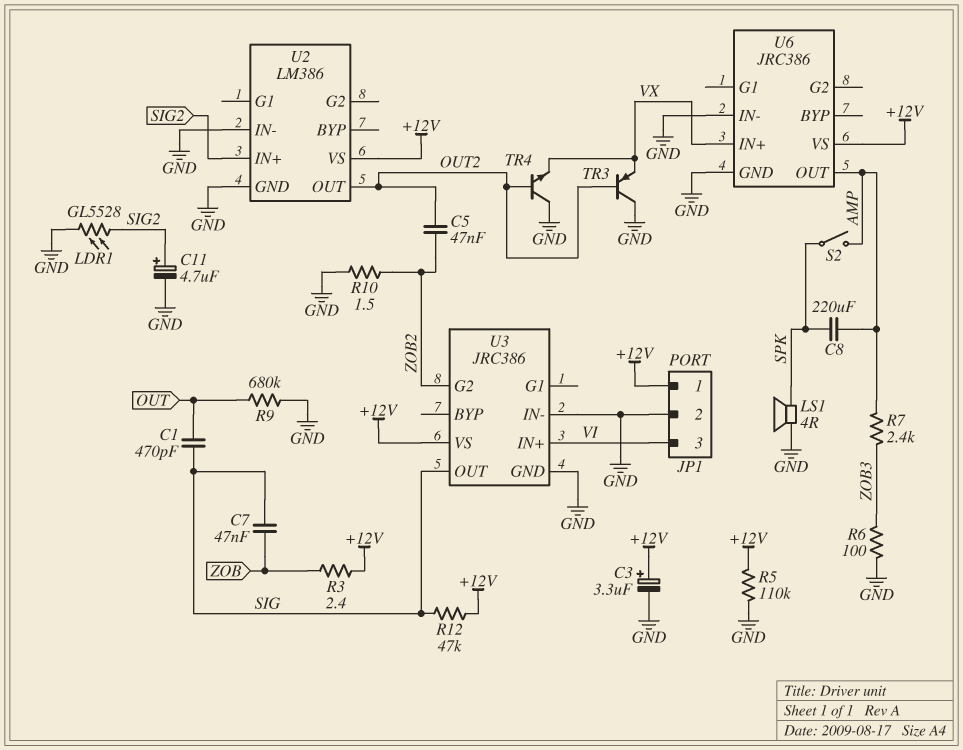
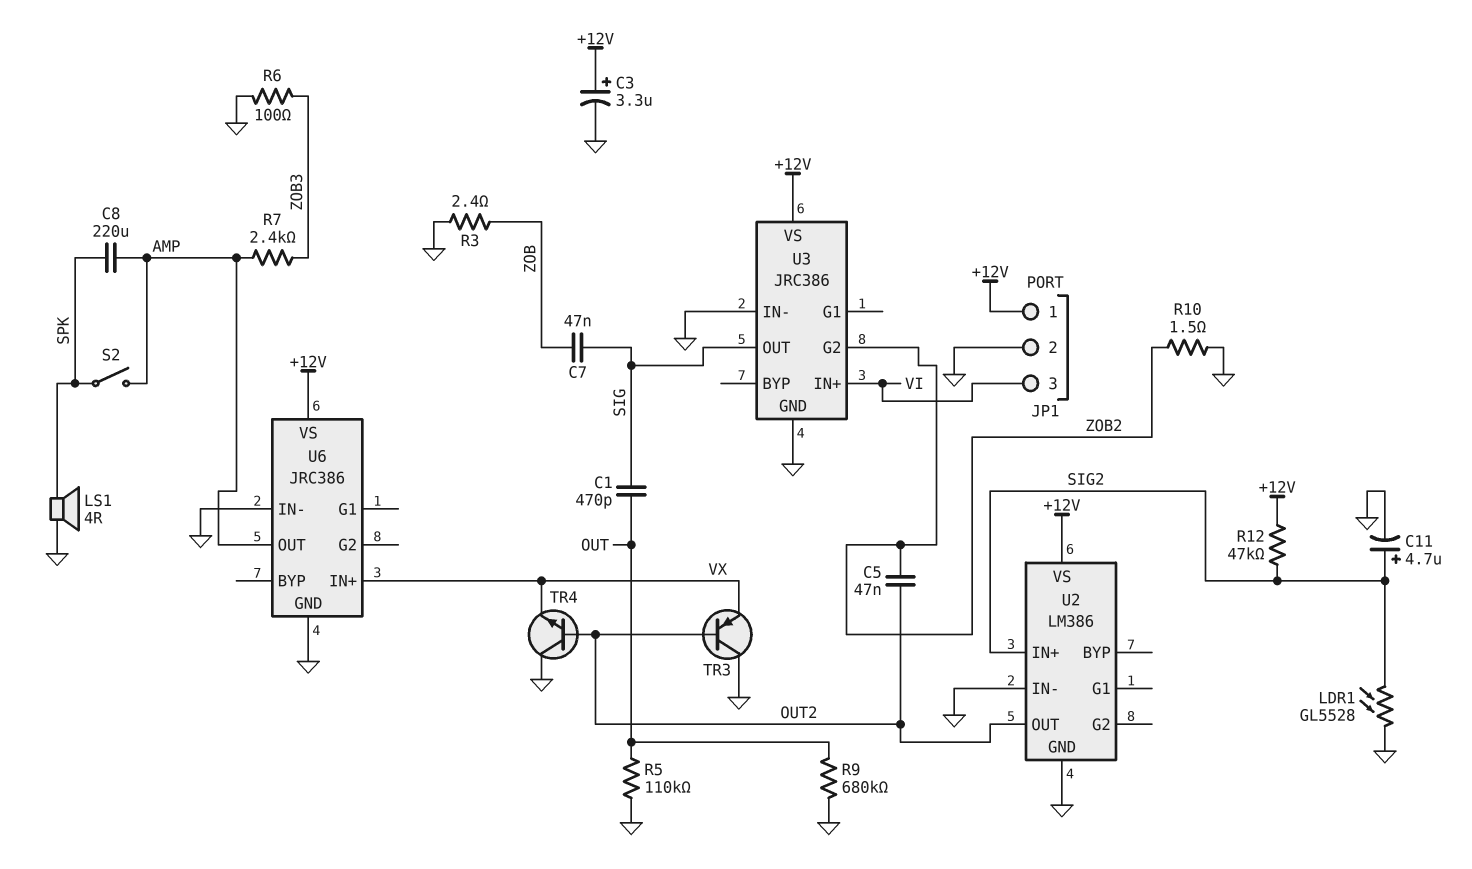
R3: 2.4 (+12V, ZOB) -> 2.4 (GND, ZOB)
R5: 110k (+12V, GND) -> 110k (GND, OUT)
R12: 47k (+12V, SIG) -> 47k (+12V, SIG2)

